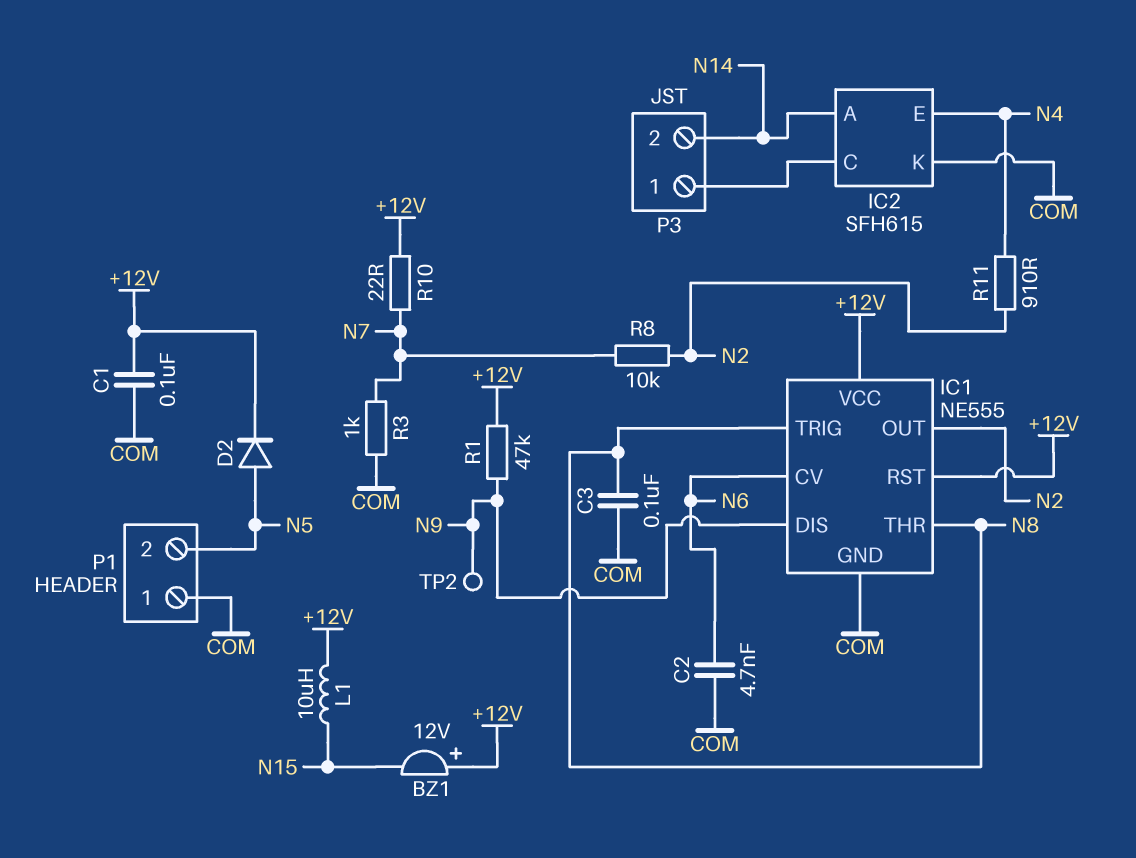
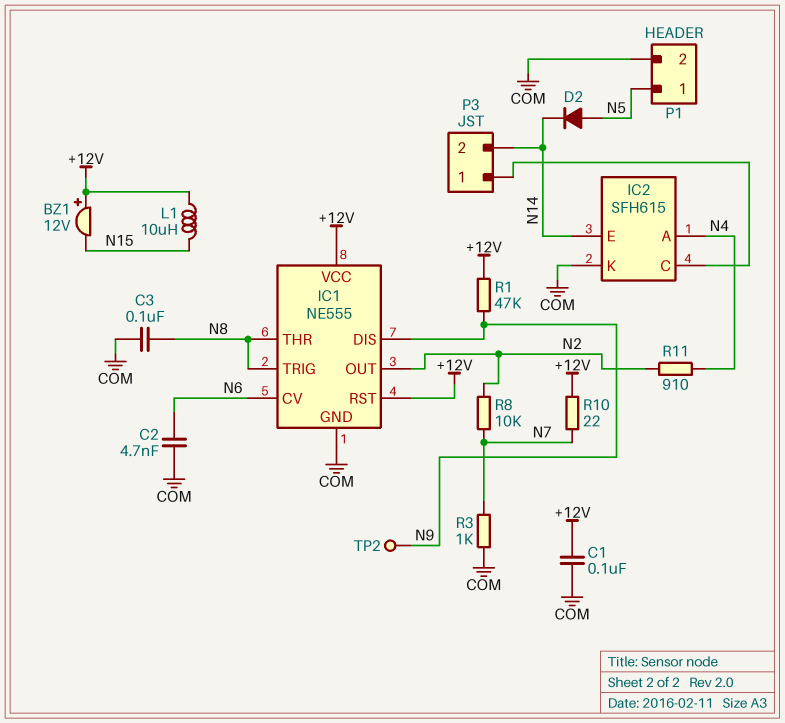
D2: diode (A N5, K +12V) -> diode (A N5, K N14)
IC2 pin A: N14 -> N4
IC2 pin E: N4 -> N14
P1 pin 1: COM -> N5
P1 pin 2: N5 -> COM

